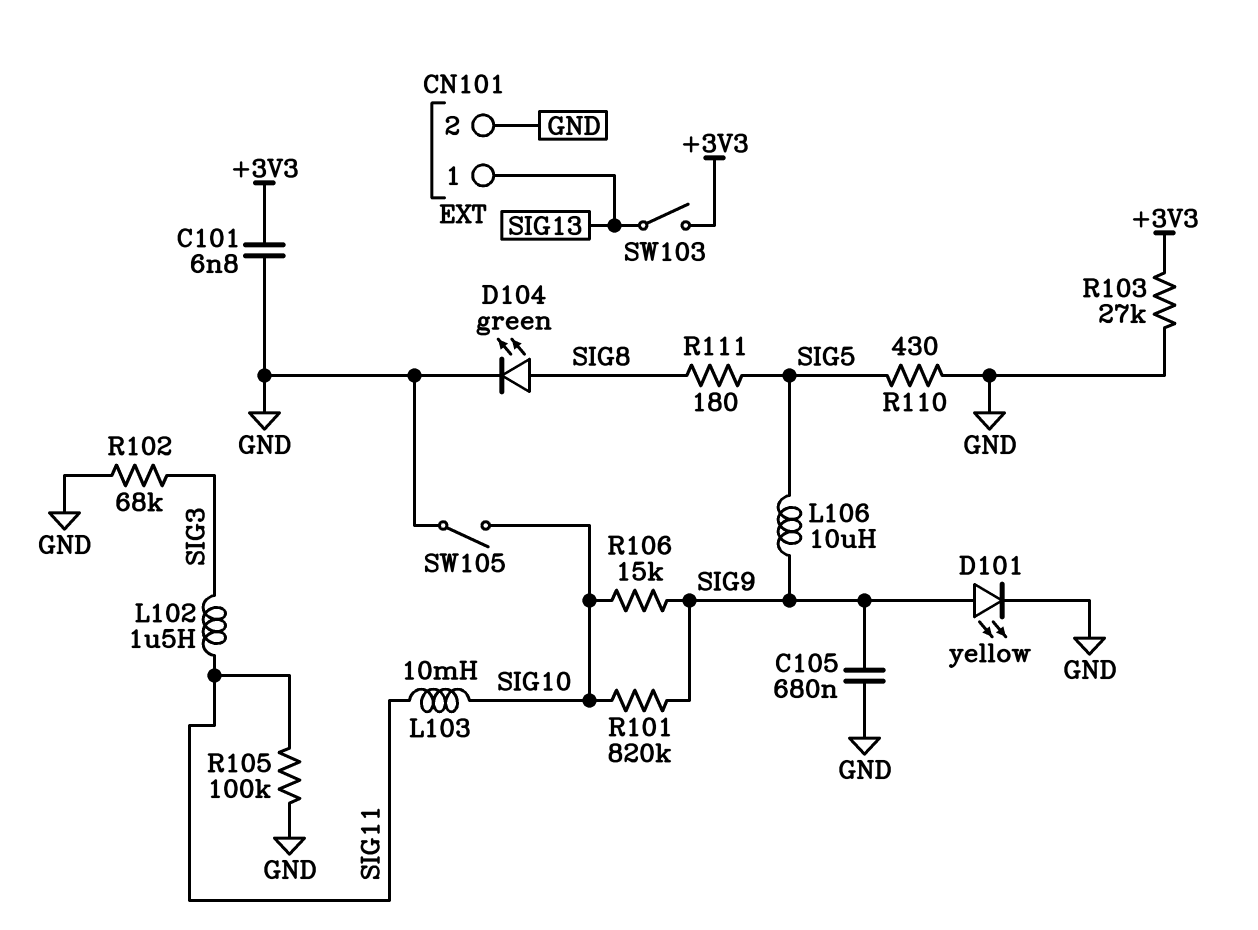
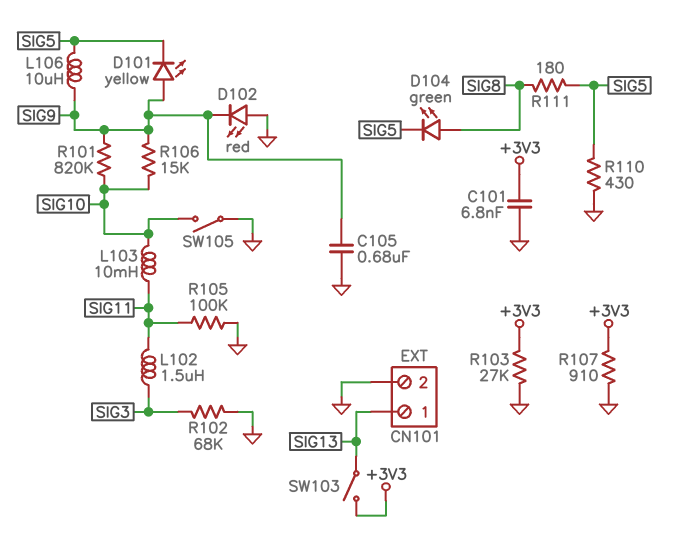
D101: LED yellow (A SIG9, K GND) -> LED yellow (A SIG9, K SIG5)
D102: none -> LED red (A GND, K SIG9)
D104: LED green (A SIG8, K GND) -> LED green (A SIG8, K SIG5)
R107: none -> 910 (+3V3, GND)

